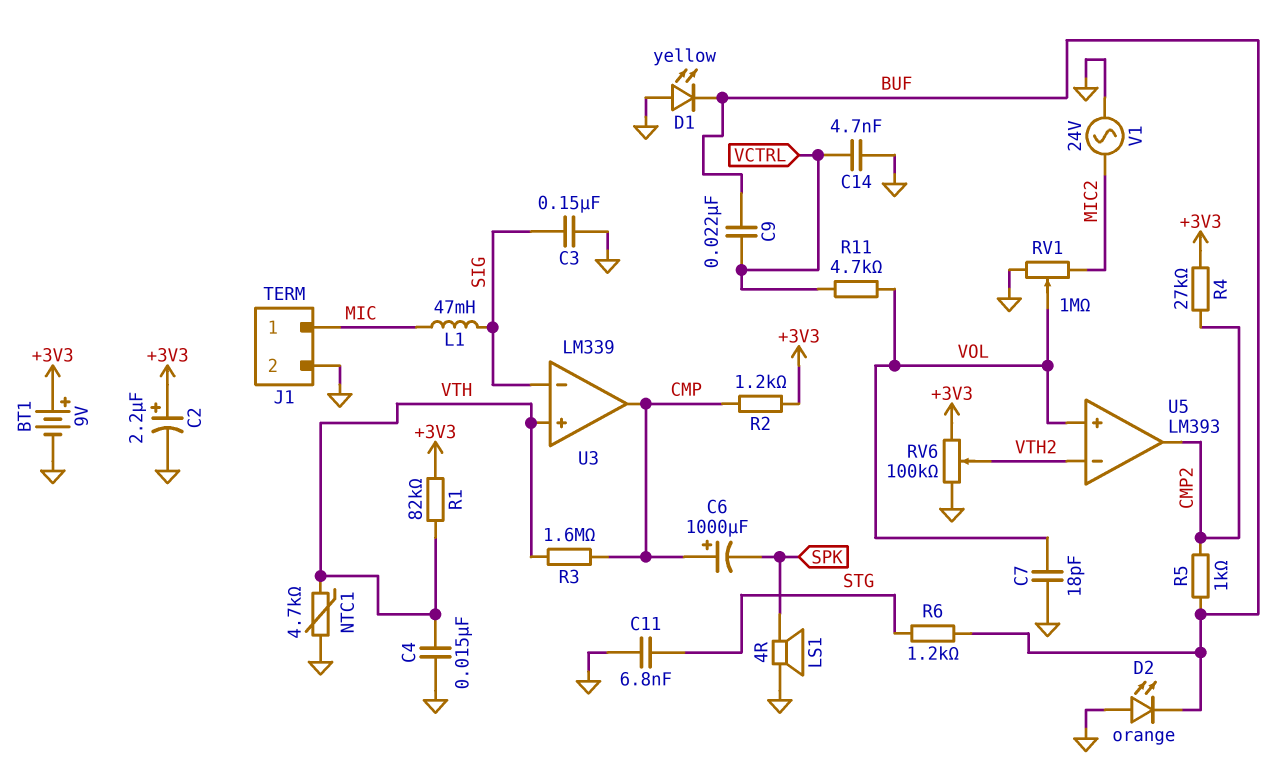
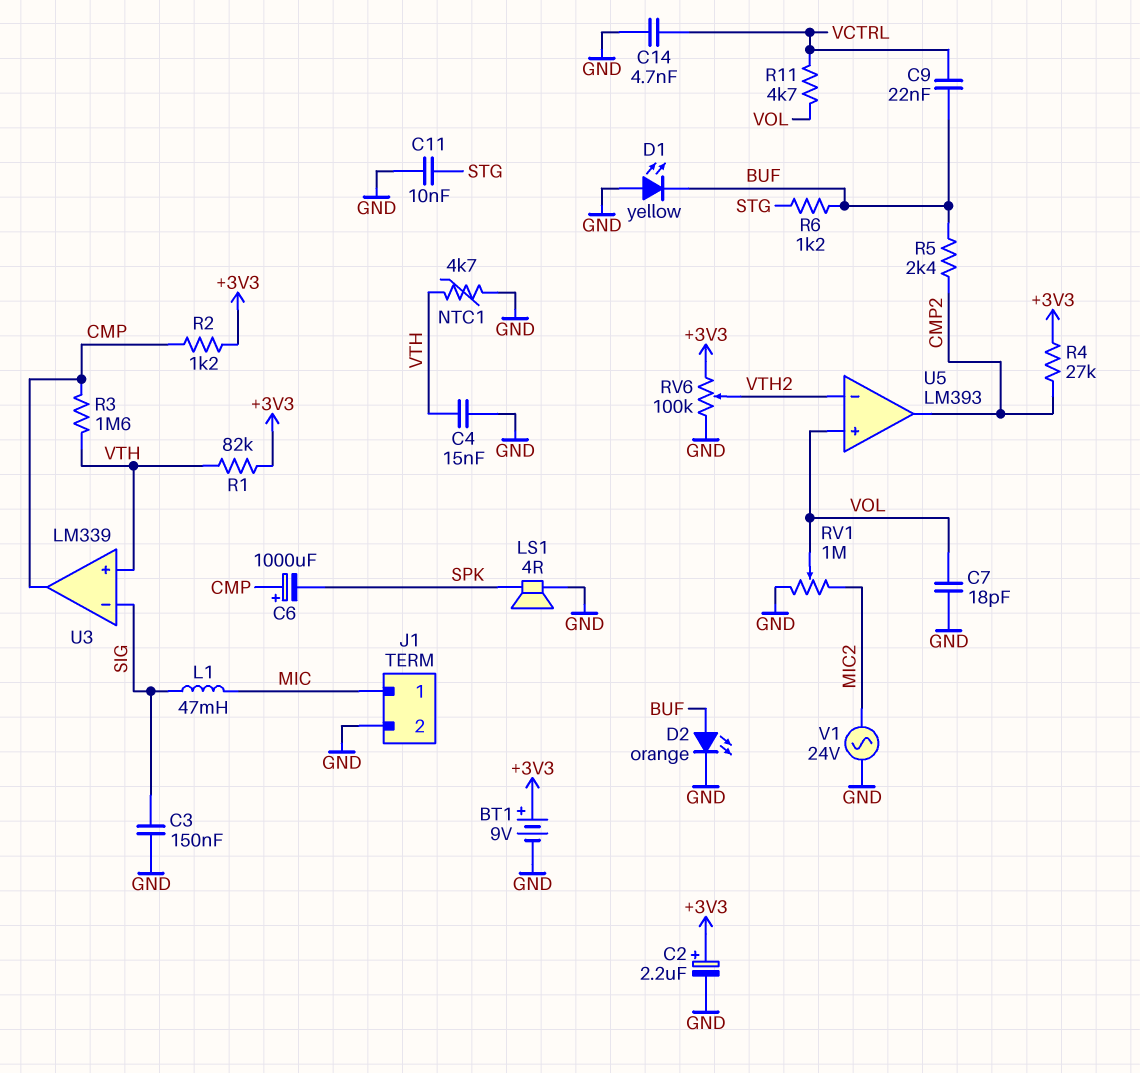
C11: 6.8nF (GND, STG) -> 10nF (GND, STG)
D2: LED orange (A GND, K BUF) -> LED orange (A BUF, K GND)
R5: 1k (BUF, CMP2) -> 2.4k (BUF, CMP2)

